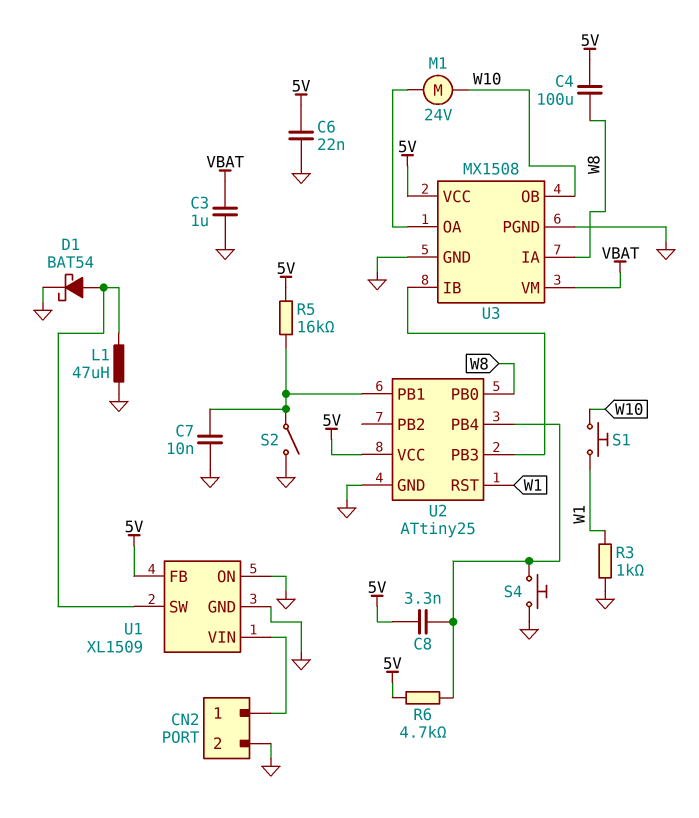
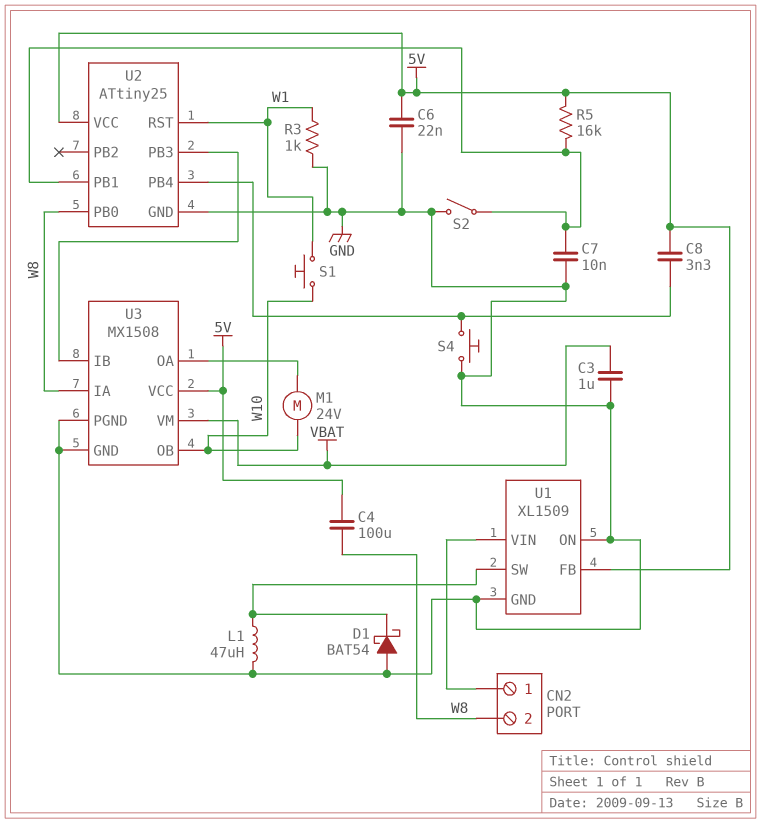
CN2 pin 2: GND -> W8
D1: schottky BAT54 (A U1/SW, K GND) -> schottky BAT54 (A GND, K U1/SW)
R6: 4.7k (5V, U2/PB4) -> none

